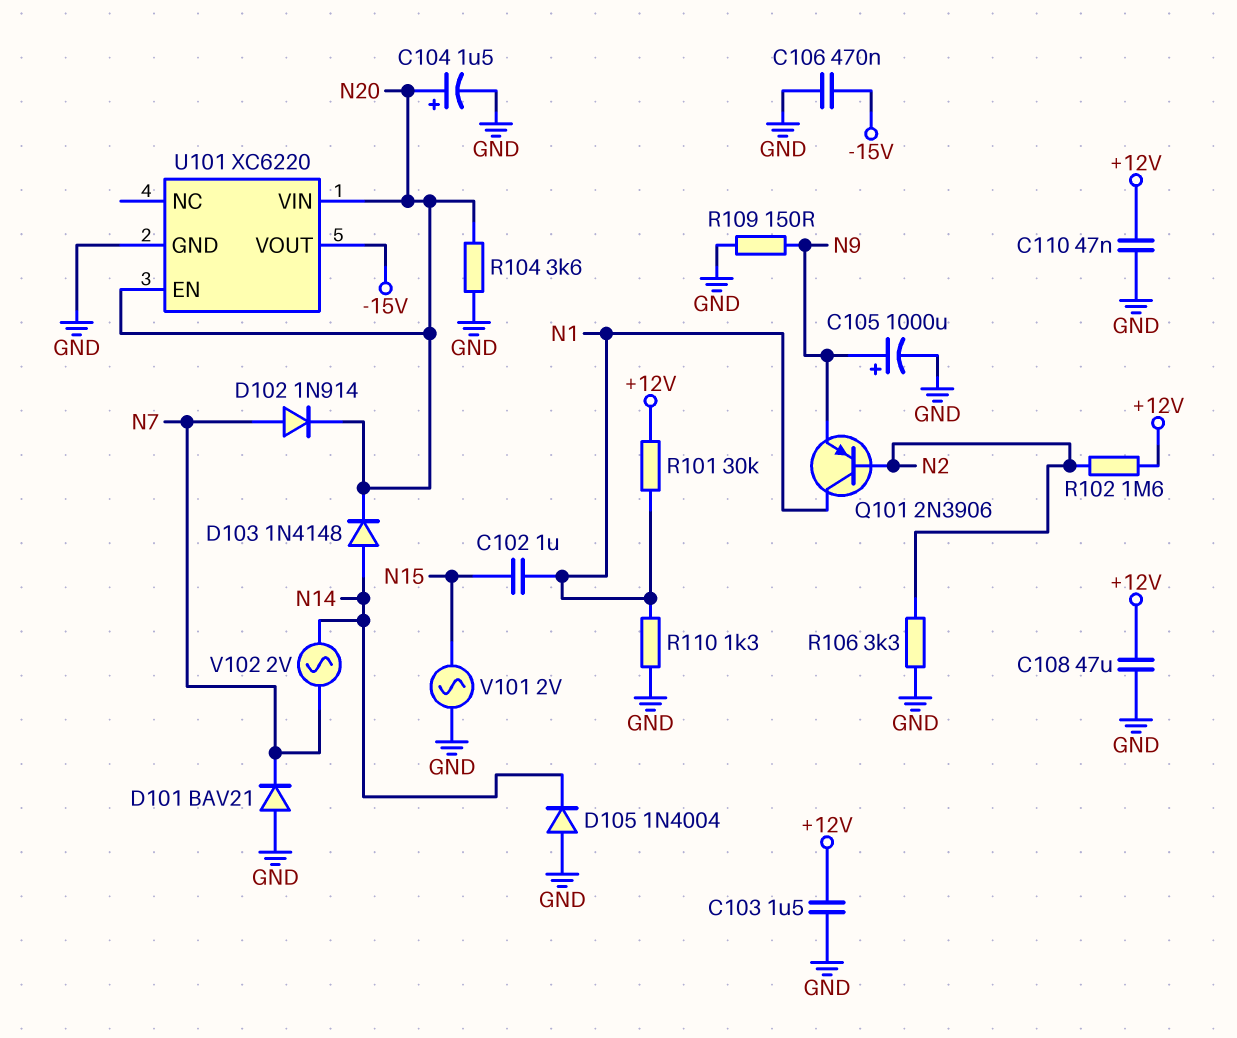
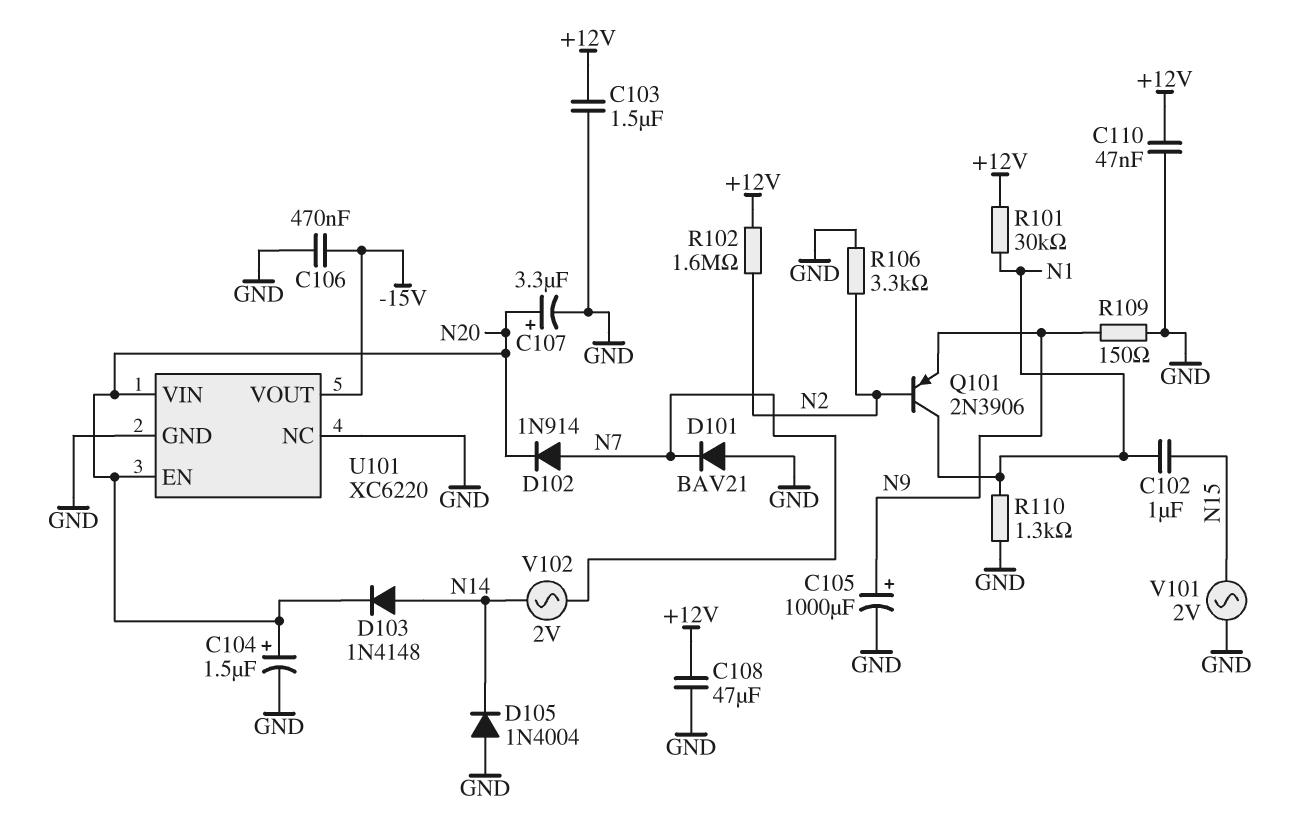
C107: none -> 3.3uF (plus N20, minus GND)
R104: 3.6k (GND, N20) -> none
U101 pin NC: none -> GND

